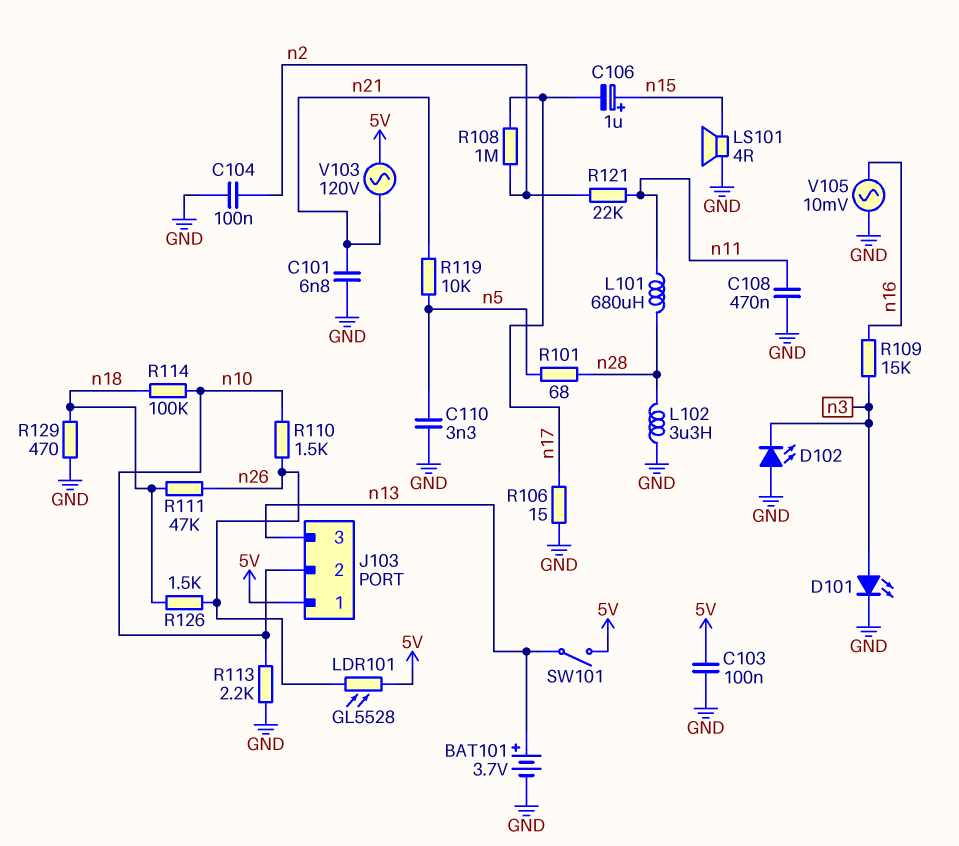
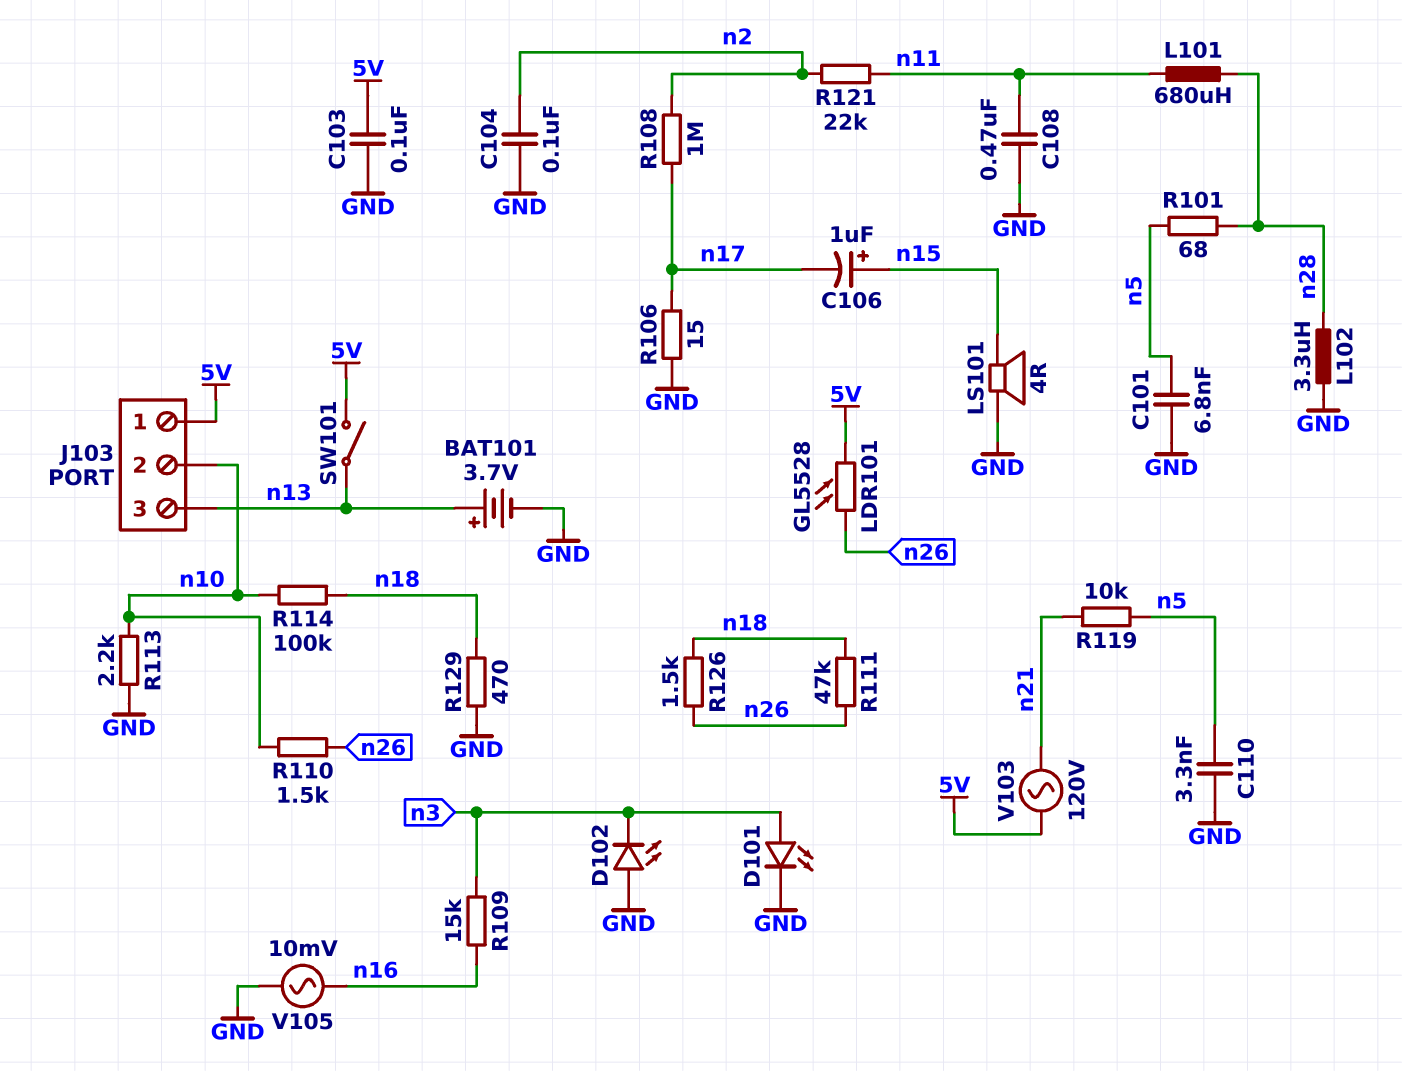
C101: 6.8nF (GND, n21) -> 6.8nF (GND, n5)

